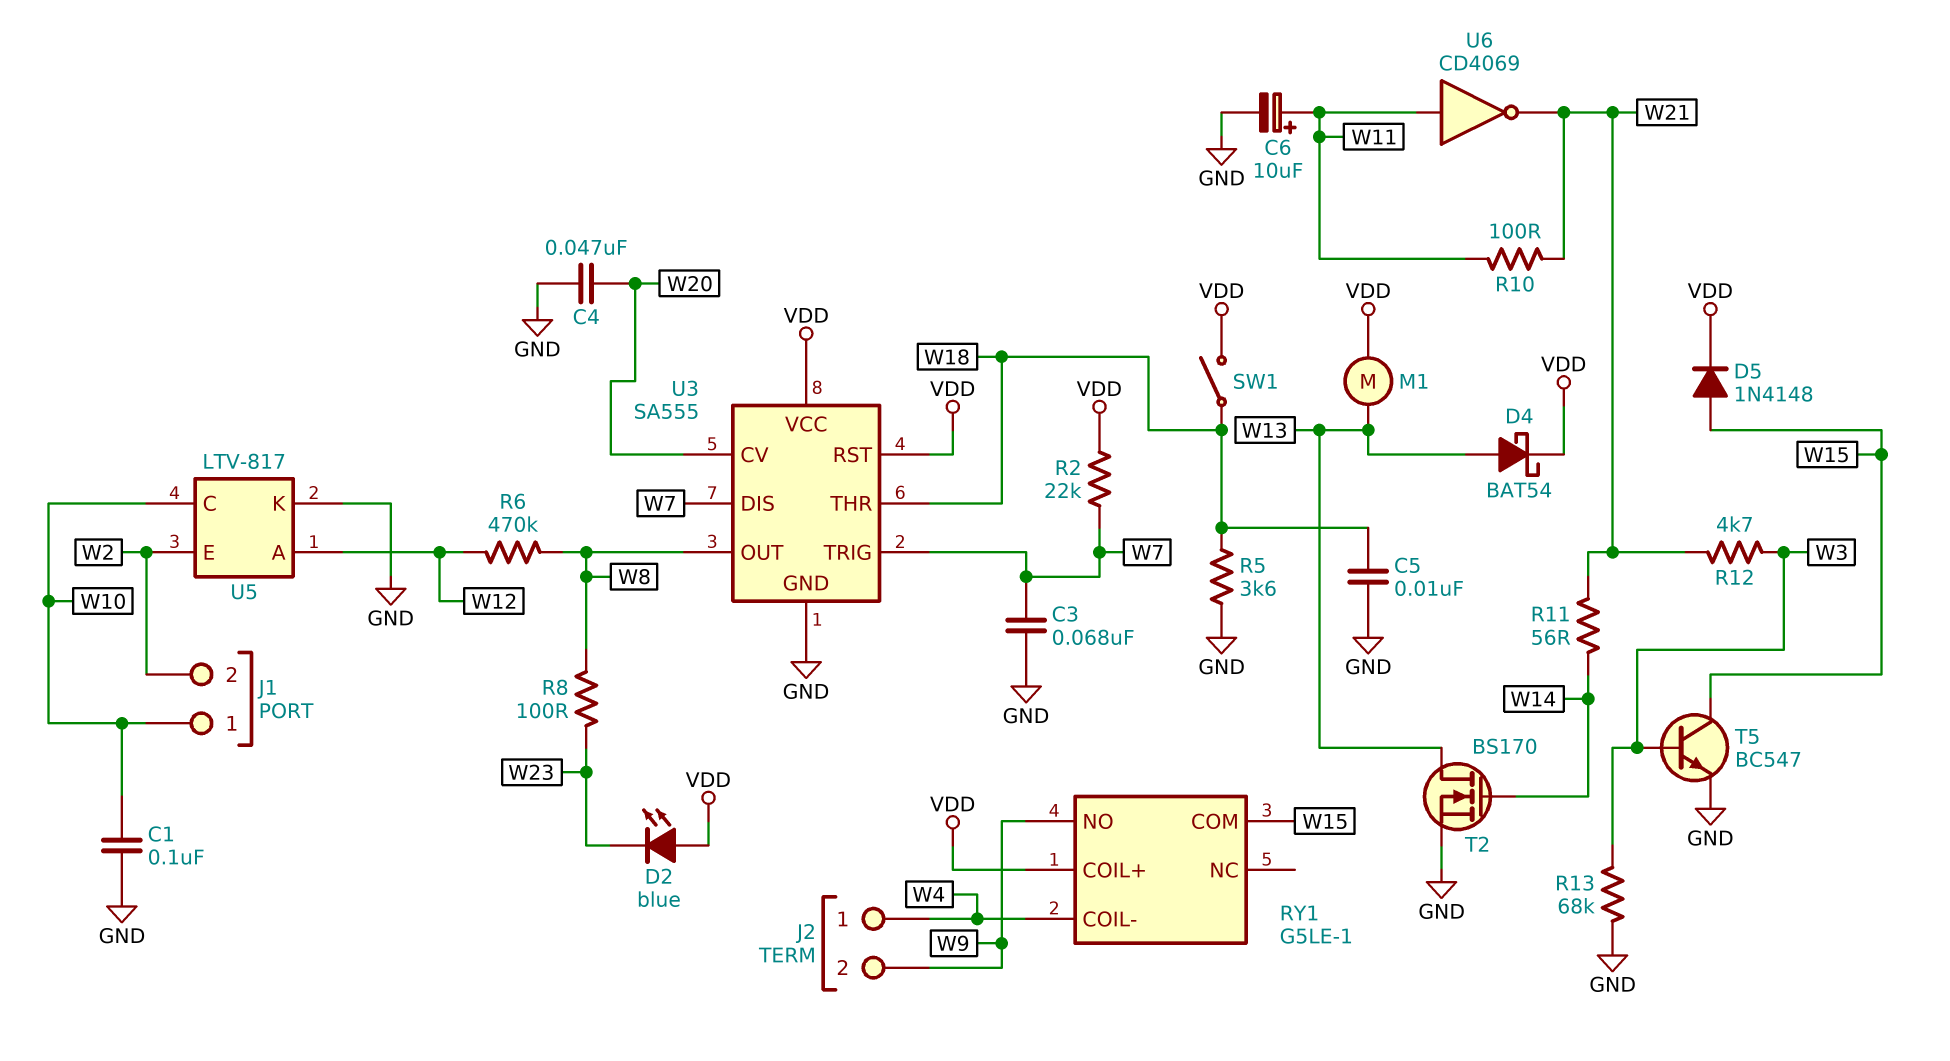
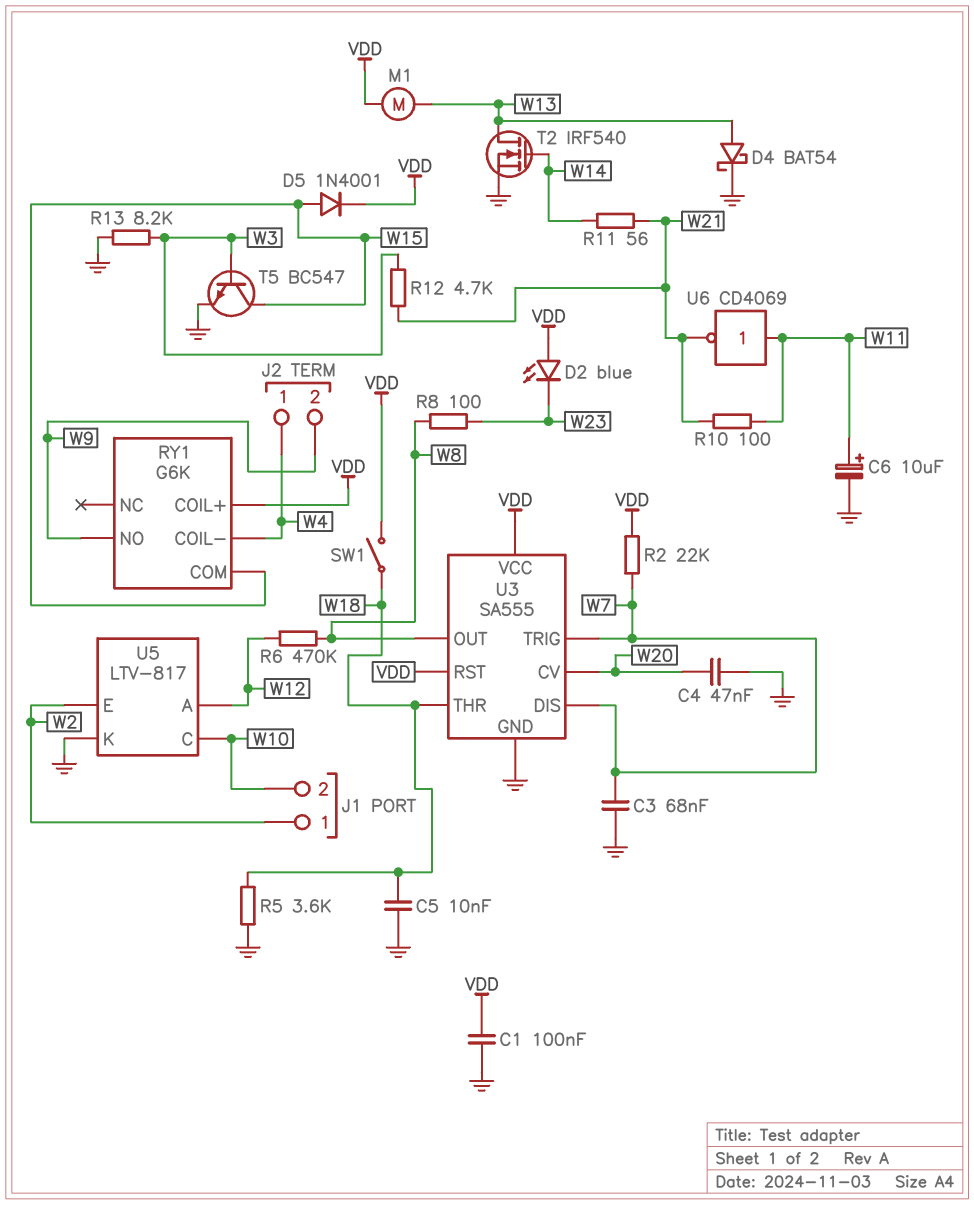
C1: 100nF (GND, W10) -> 100nF (GND, VDD)
D4: schottky BAT54 (A W13, K VDD) -> schottky BAT54 (A W13, K GND)
D5: diode 1N4148 (A W15, K VDD) -> diode 1N4001 (A W15, K VDD)
J1 pin 1: W10 -> W2
J1 pin 2: W2 -> W10
R13: 68k (GND, W3) -> 8.2k (GND, W3)
RY1: G5LE-1 -> G6K
T2: NMOS BS170 (G W14, D W13, S GND) -> NMOS IRF540 (G W14, D W13, S GND)

